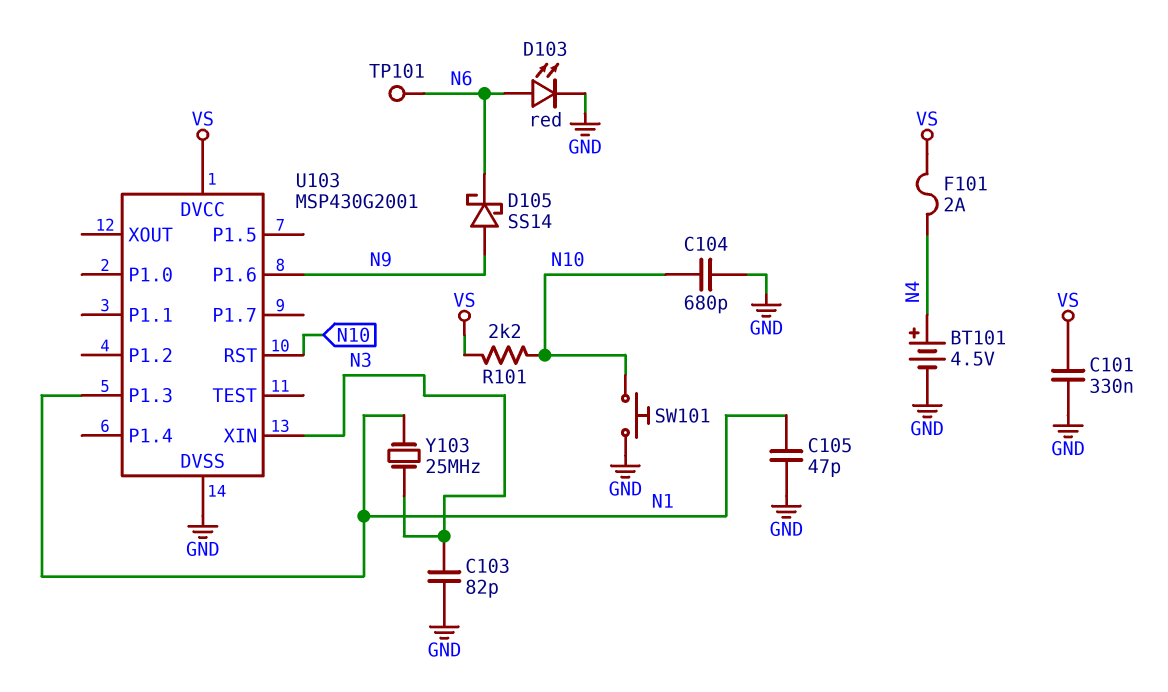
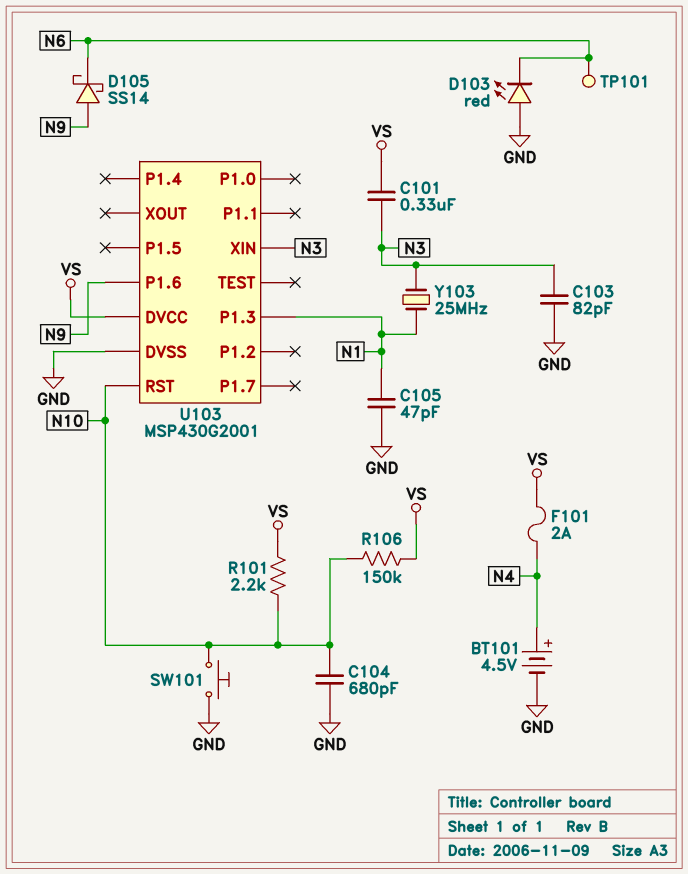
C101: 330nF (GND, VS) -> 330nF (N3, VS)
D103: LED red (A N6, K GND) -> LED red (A GND, K N6)
R106: none -> 150k (N10, VS)

